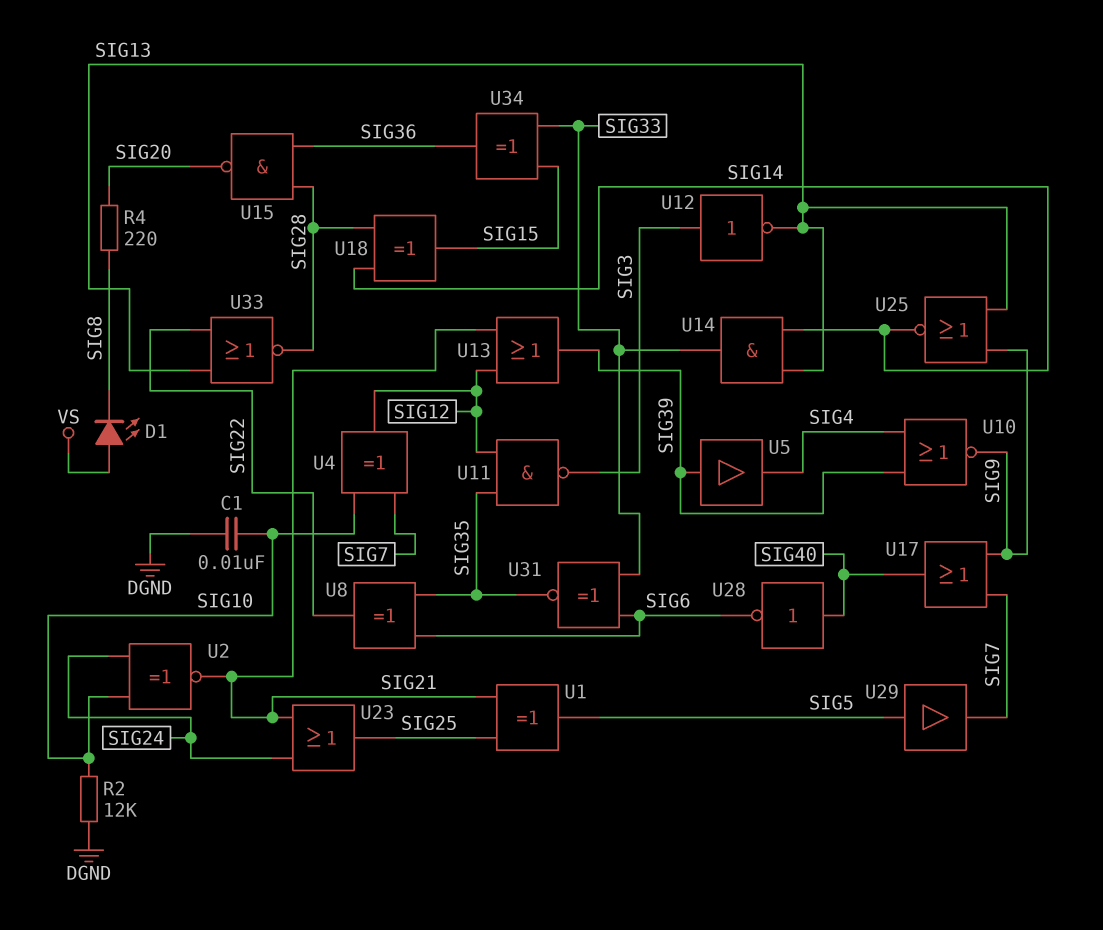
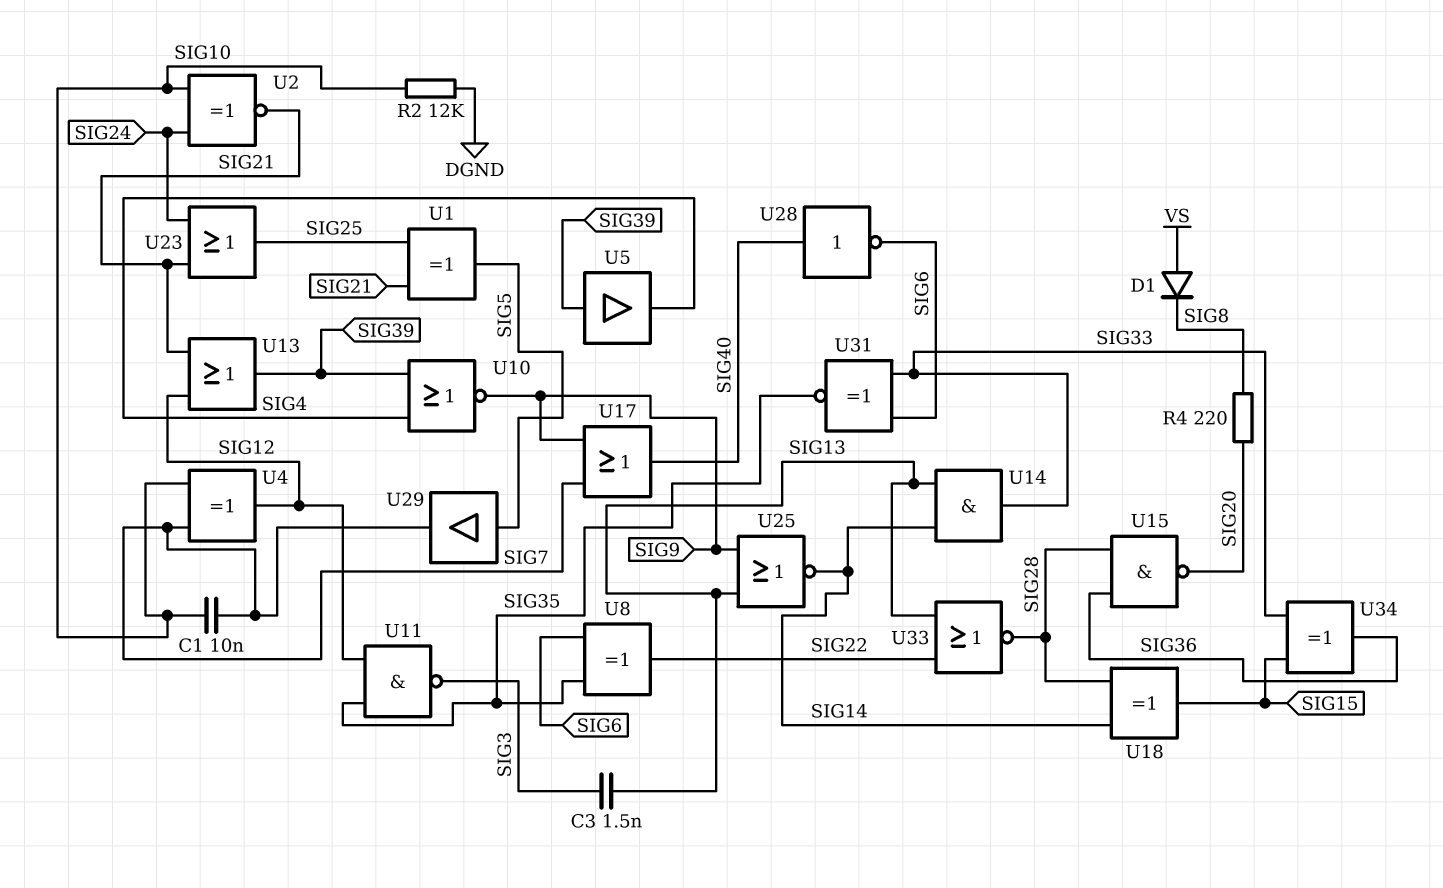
C1: 10nF (DGND, SIG10) -> 10nF (SIG7, SIG10)
C3: none -> 1.5nF (SIG3, SIG13)
D1: LED (A VS, K SIG8) -> diode (A VS, K SIG8)
U12: NOT (in SIG3, out SIG13) -> none

